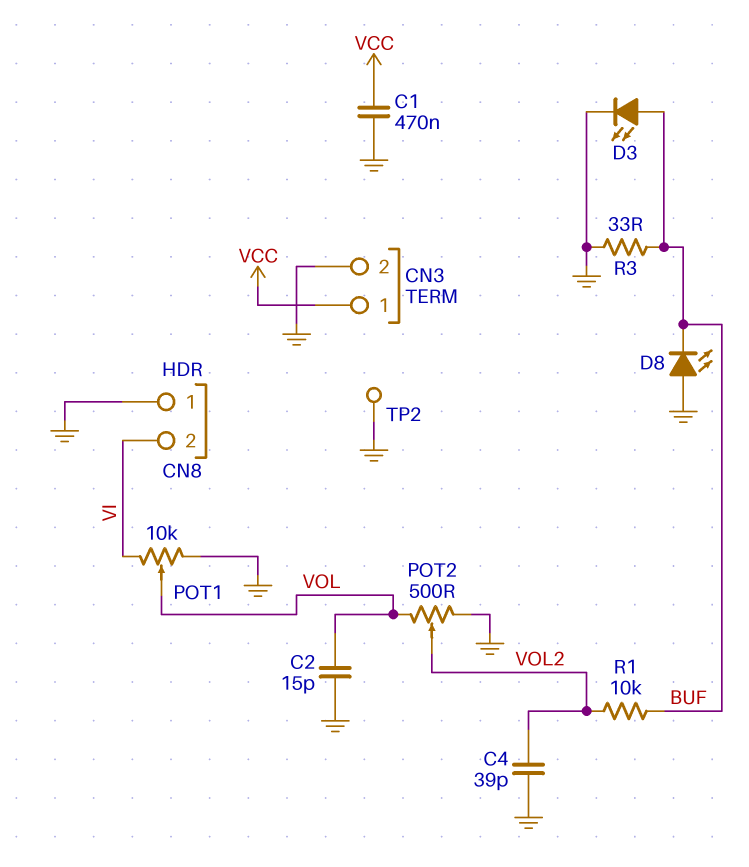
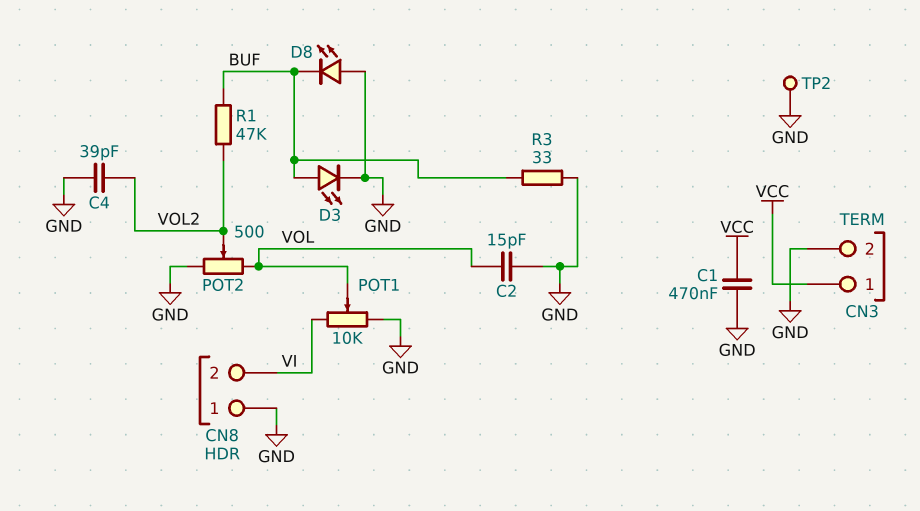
R1: 10k (BUF, VOL2) -> 47k (BUF, VOL2)

